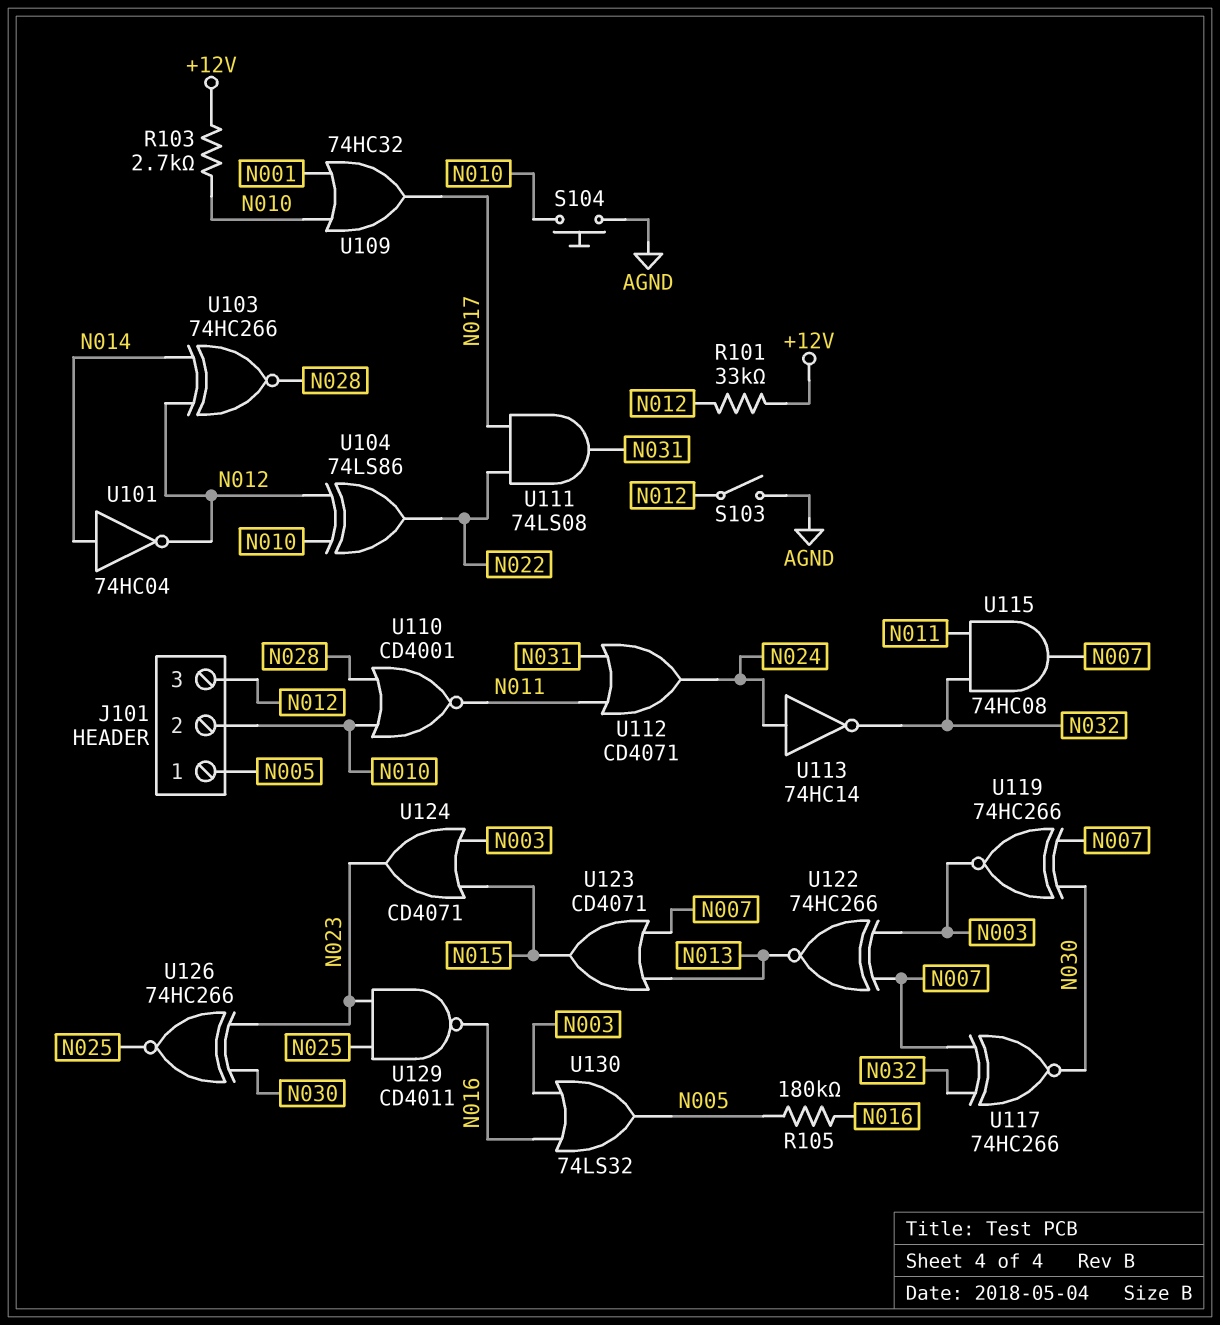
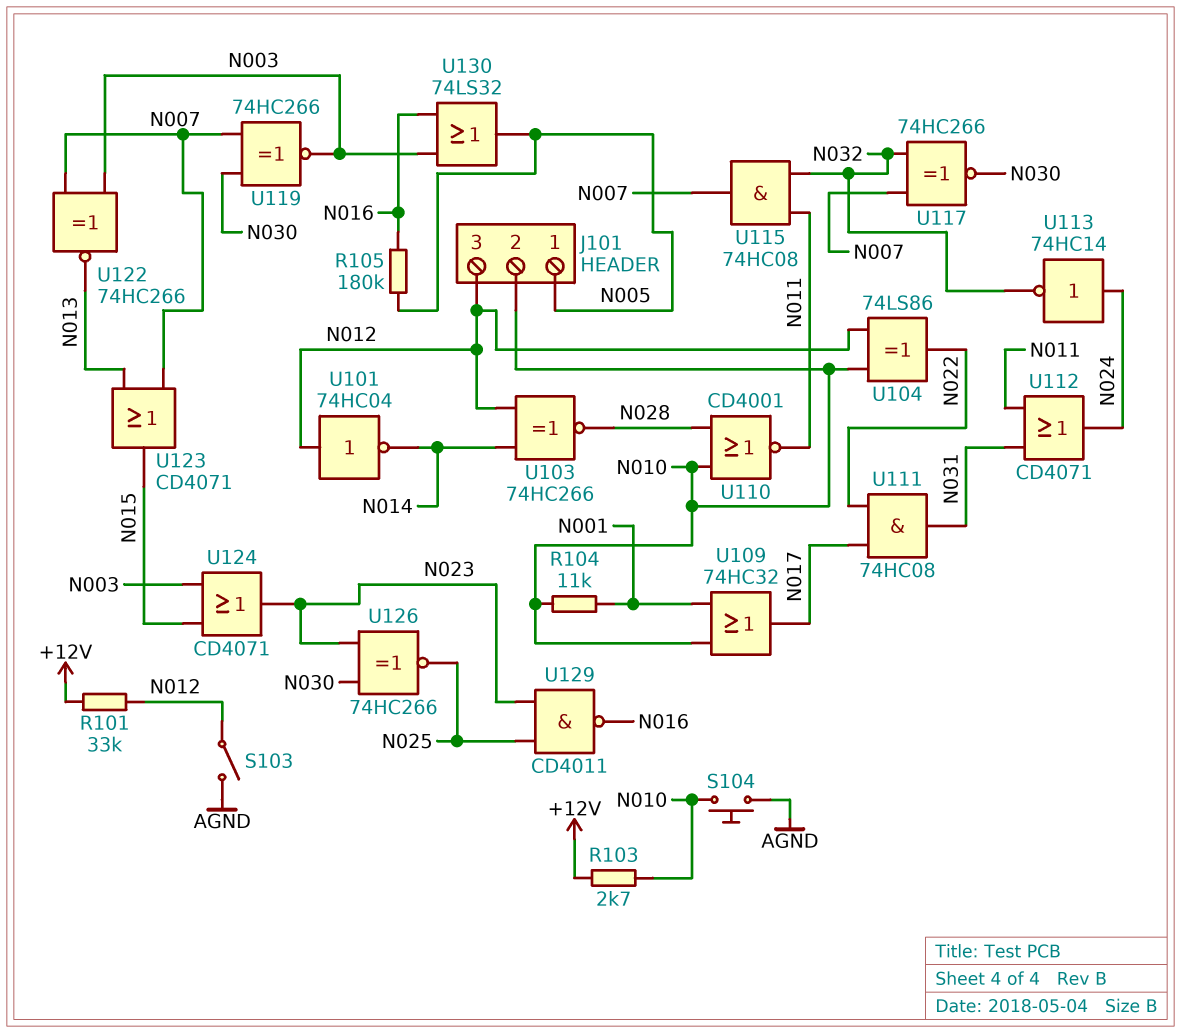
R104: none -> 11k (N001, N010)
U101: NOT 74HC04 (in N014, out N012) -> NOT 74HC04 (in N012, out N014)
U111: AND 74LS08 (in N017, in N022, out N031) -> AND 74HC08 (in N017, in N022, out N031)

